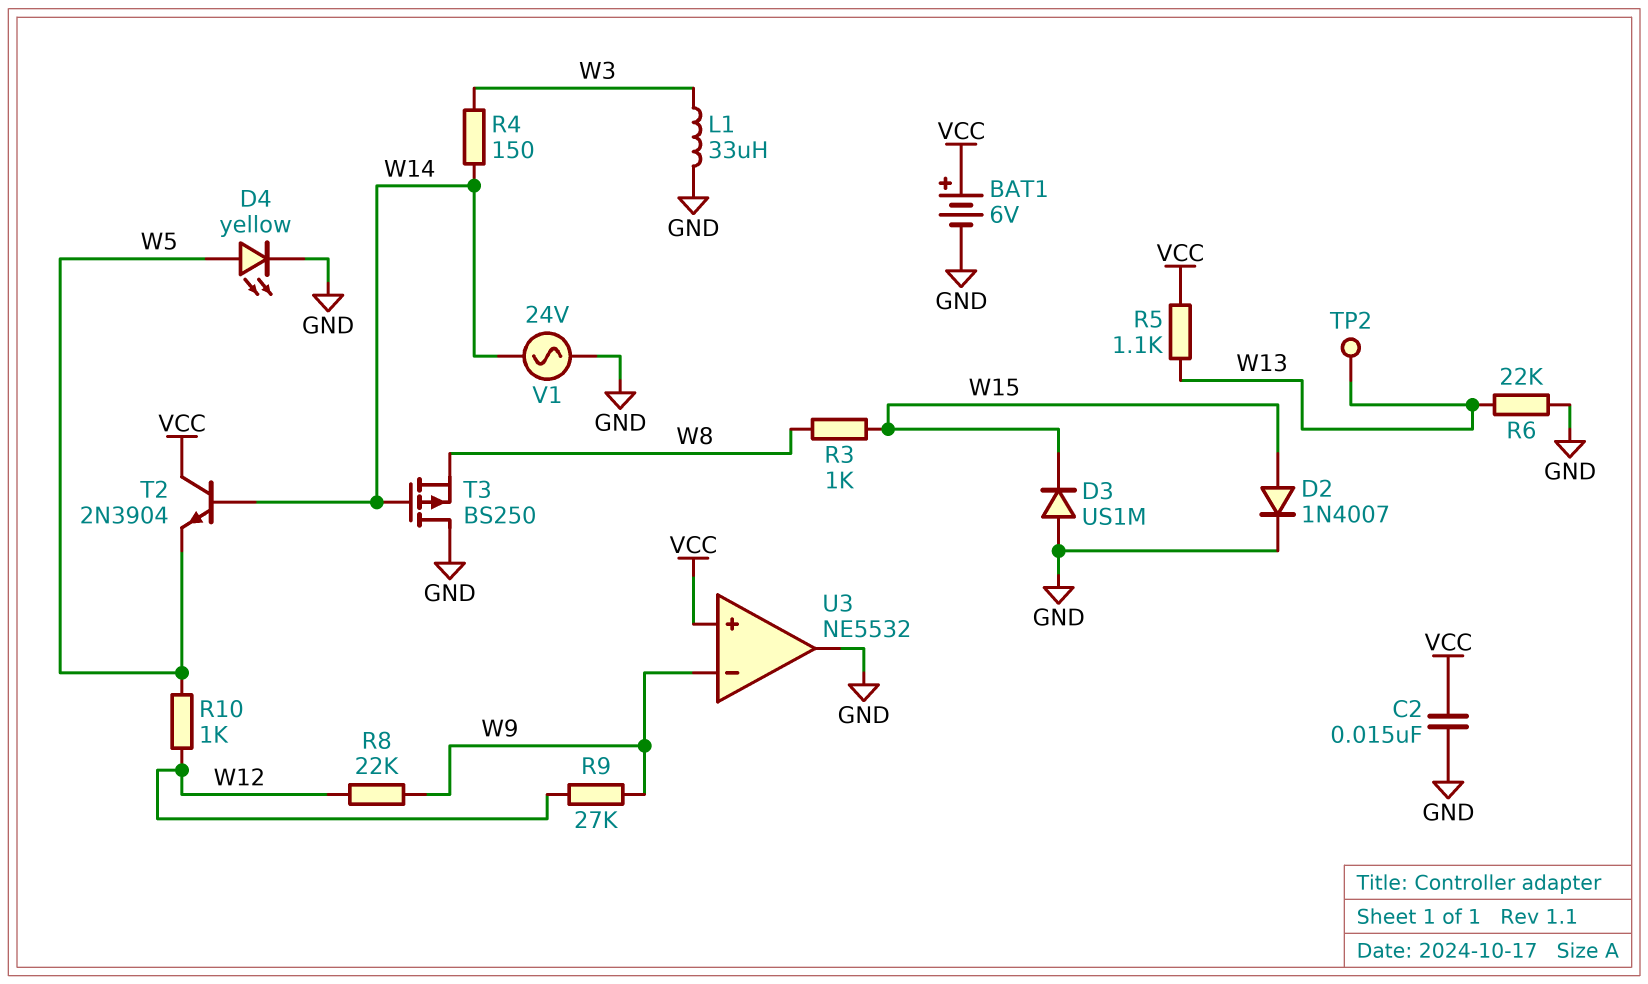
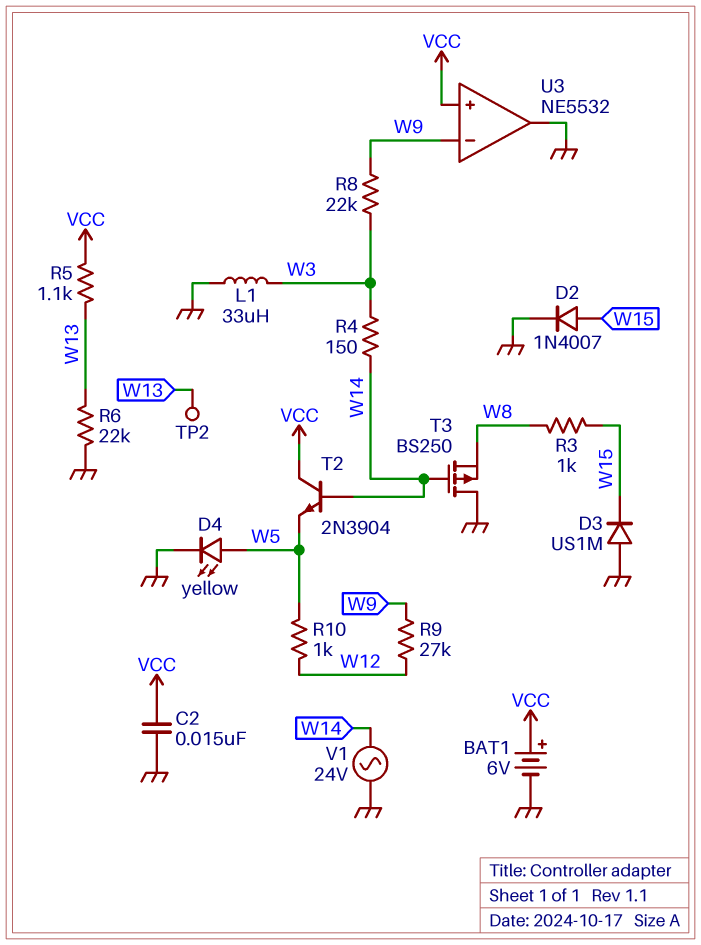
R8: 22k (W9, W12) -> 22k (W3, W9)

